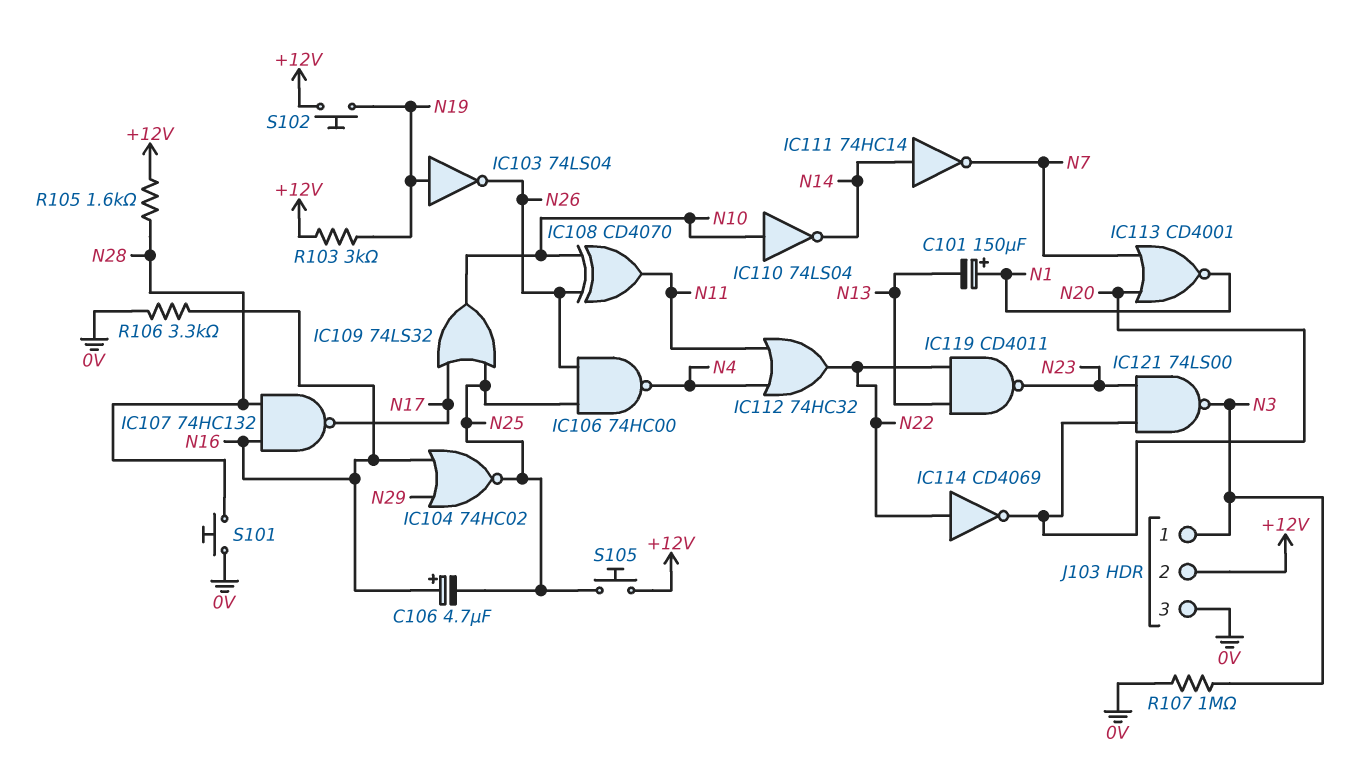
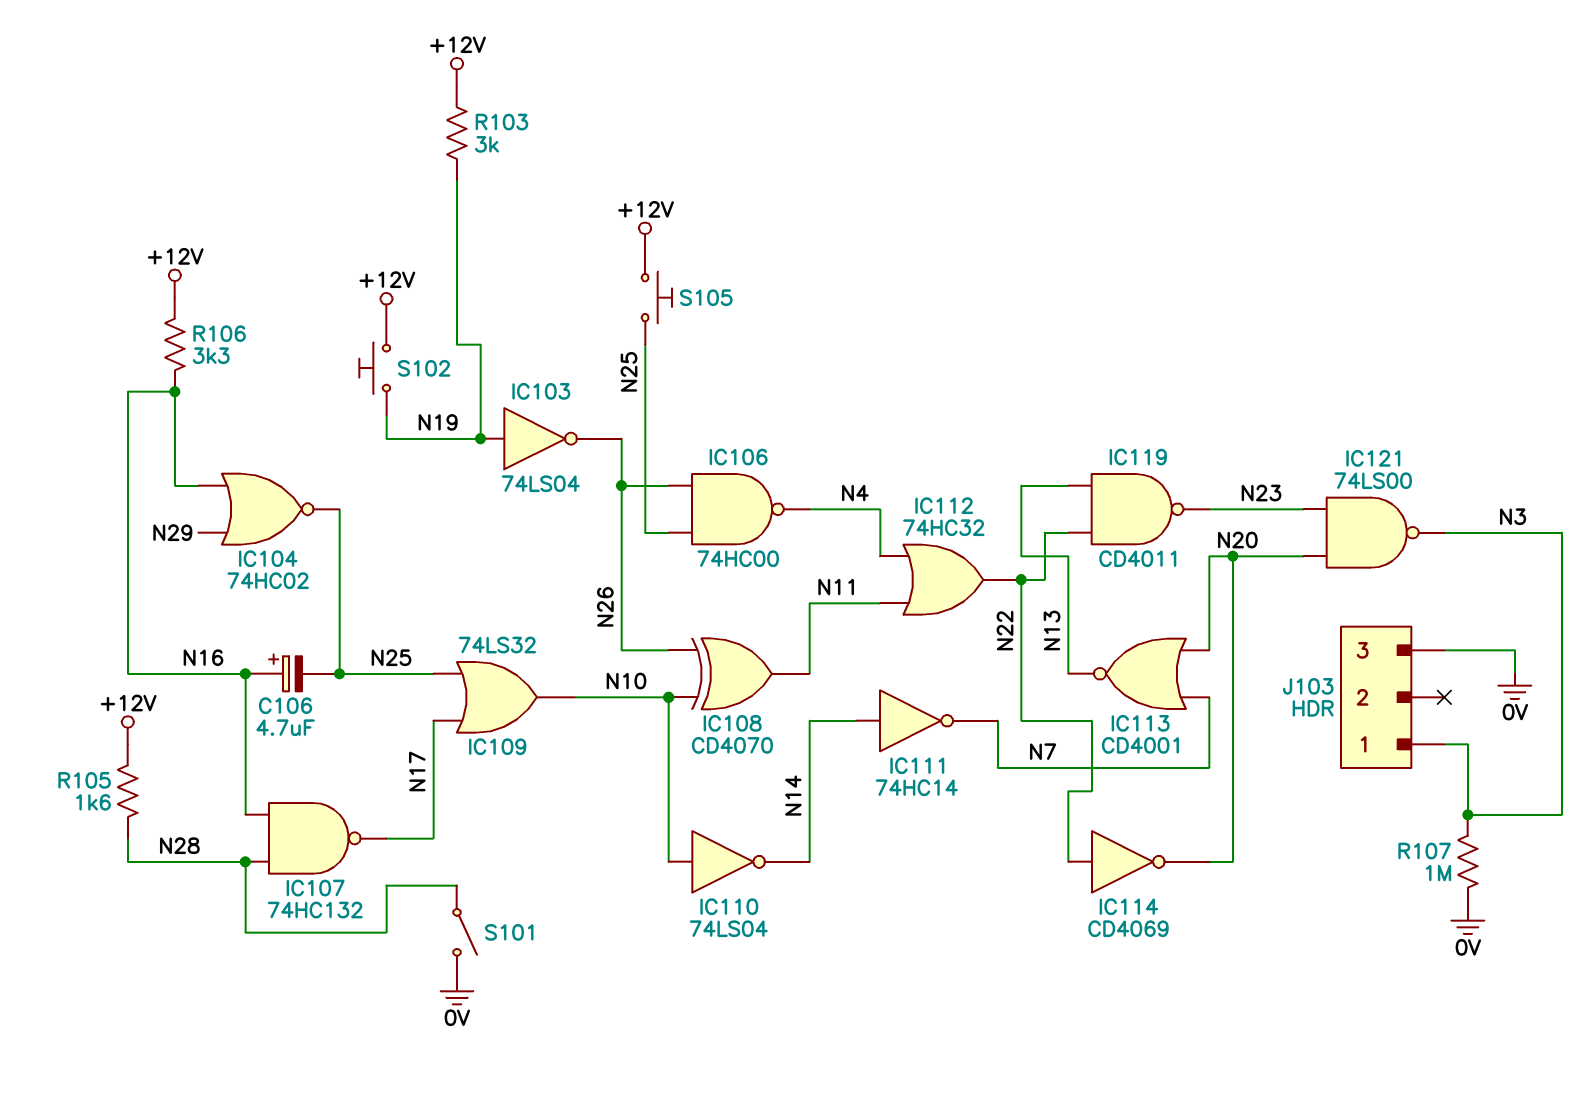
C101: 150uF (plus N1, minus N13) -> none
IC113: NOR CD4001 (in N7, in N20, out N1) -> NOR CD4001 (in N7, in N20, out N13)
J103 pin 2: +12V -> none
R106: 3.3k (0V, N16) -> 3.3k (+12V, N16)
S101: button (0V, N28) -> switch (0V, N28)

